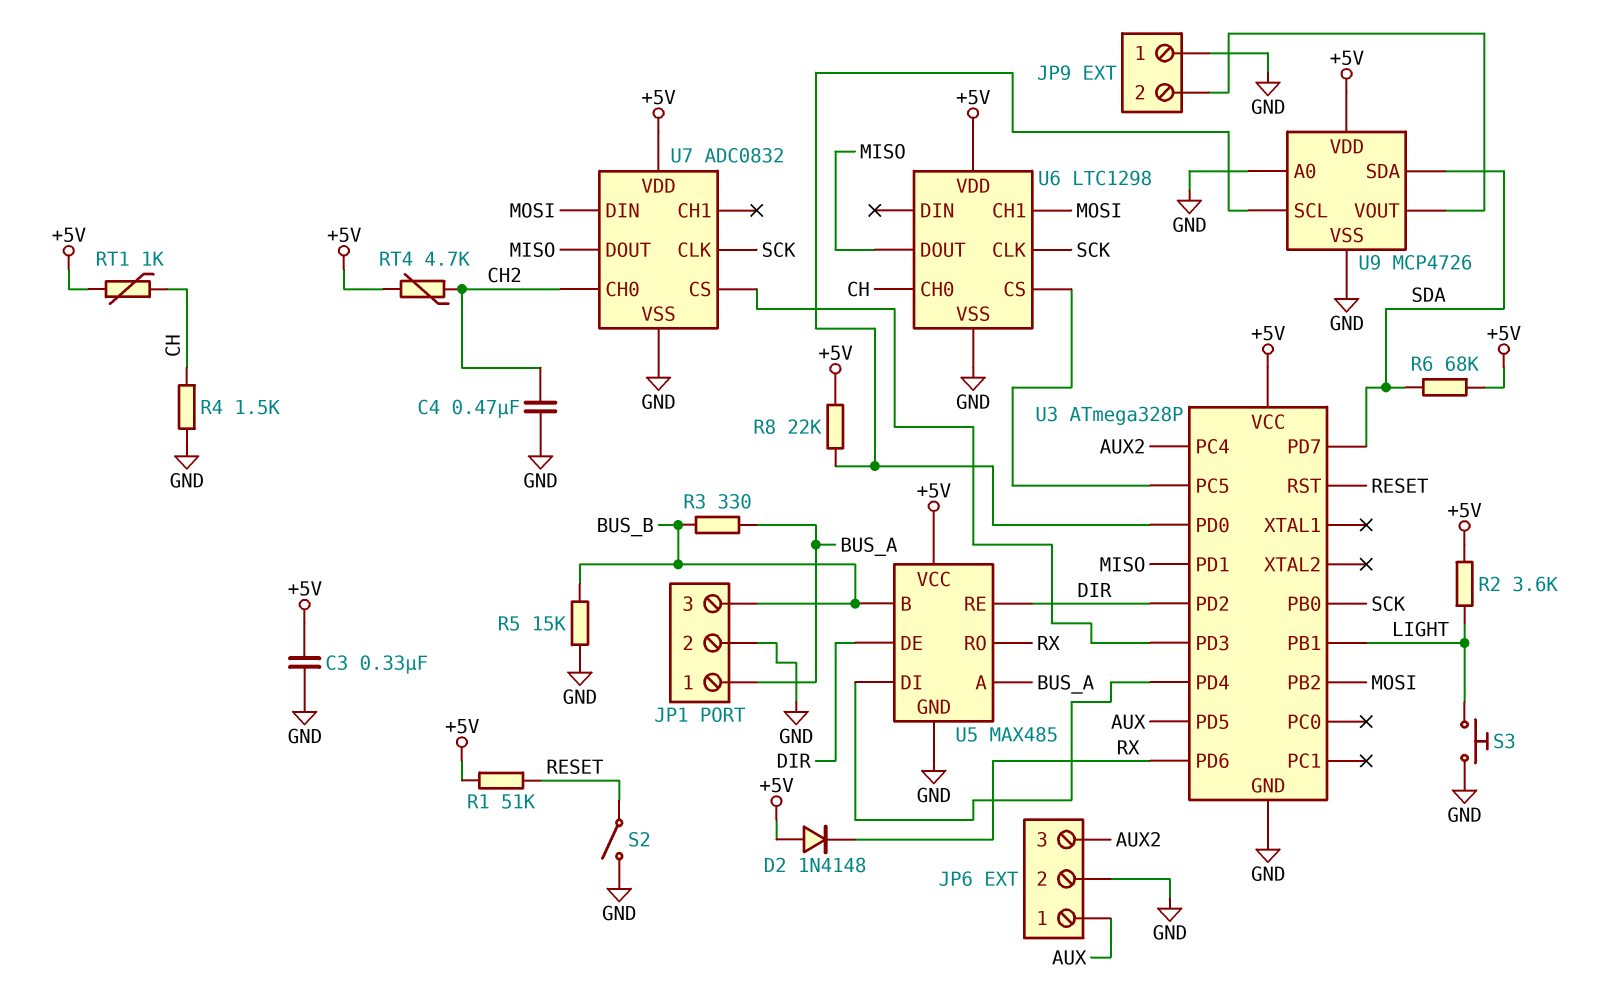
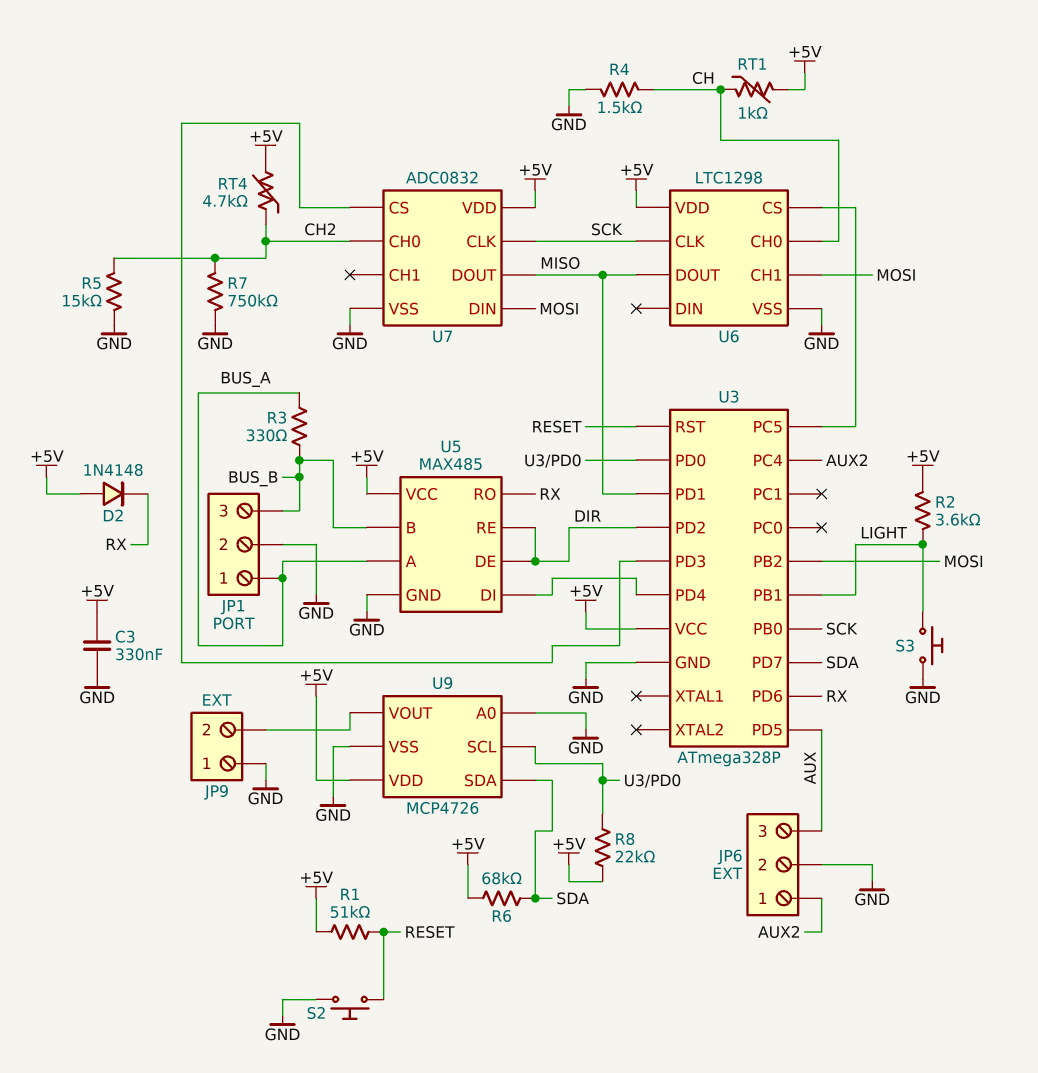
C4: 470nF (CH2, GND) -> none
JP6 pin 1: AUX -> AUX2
JP6 pin 3: AUX2 -> AUX
R5: 15k (BUS_B, GND) -> 15k (CH2, GND)
R7: none -> 750k (CH2, GND)
S2: switch (GND, RESET) -> button (GND, RESET)

